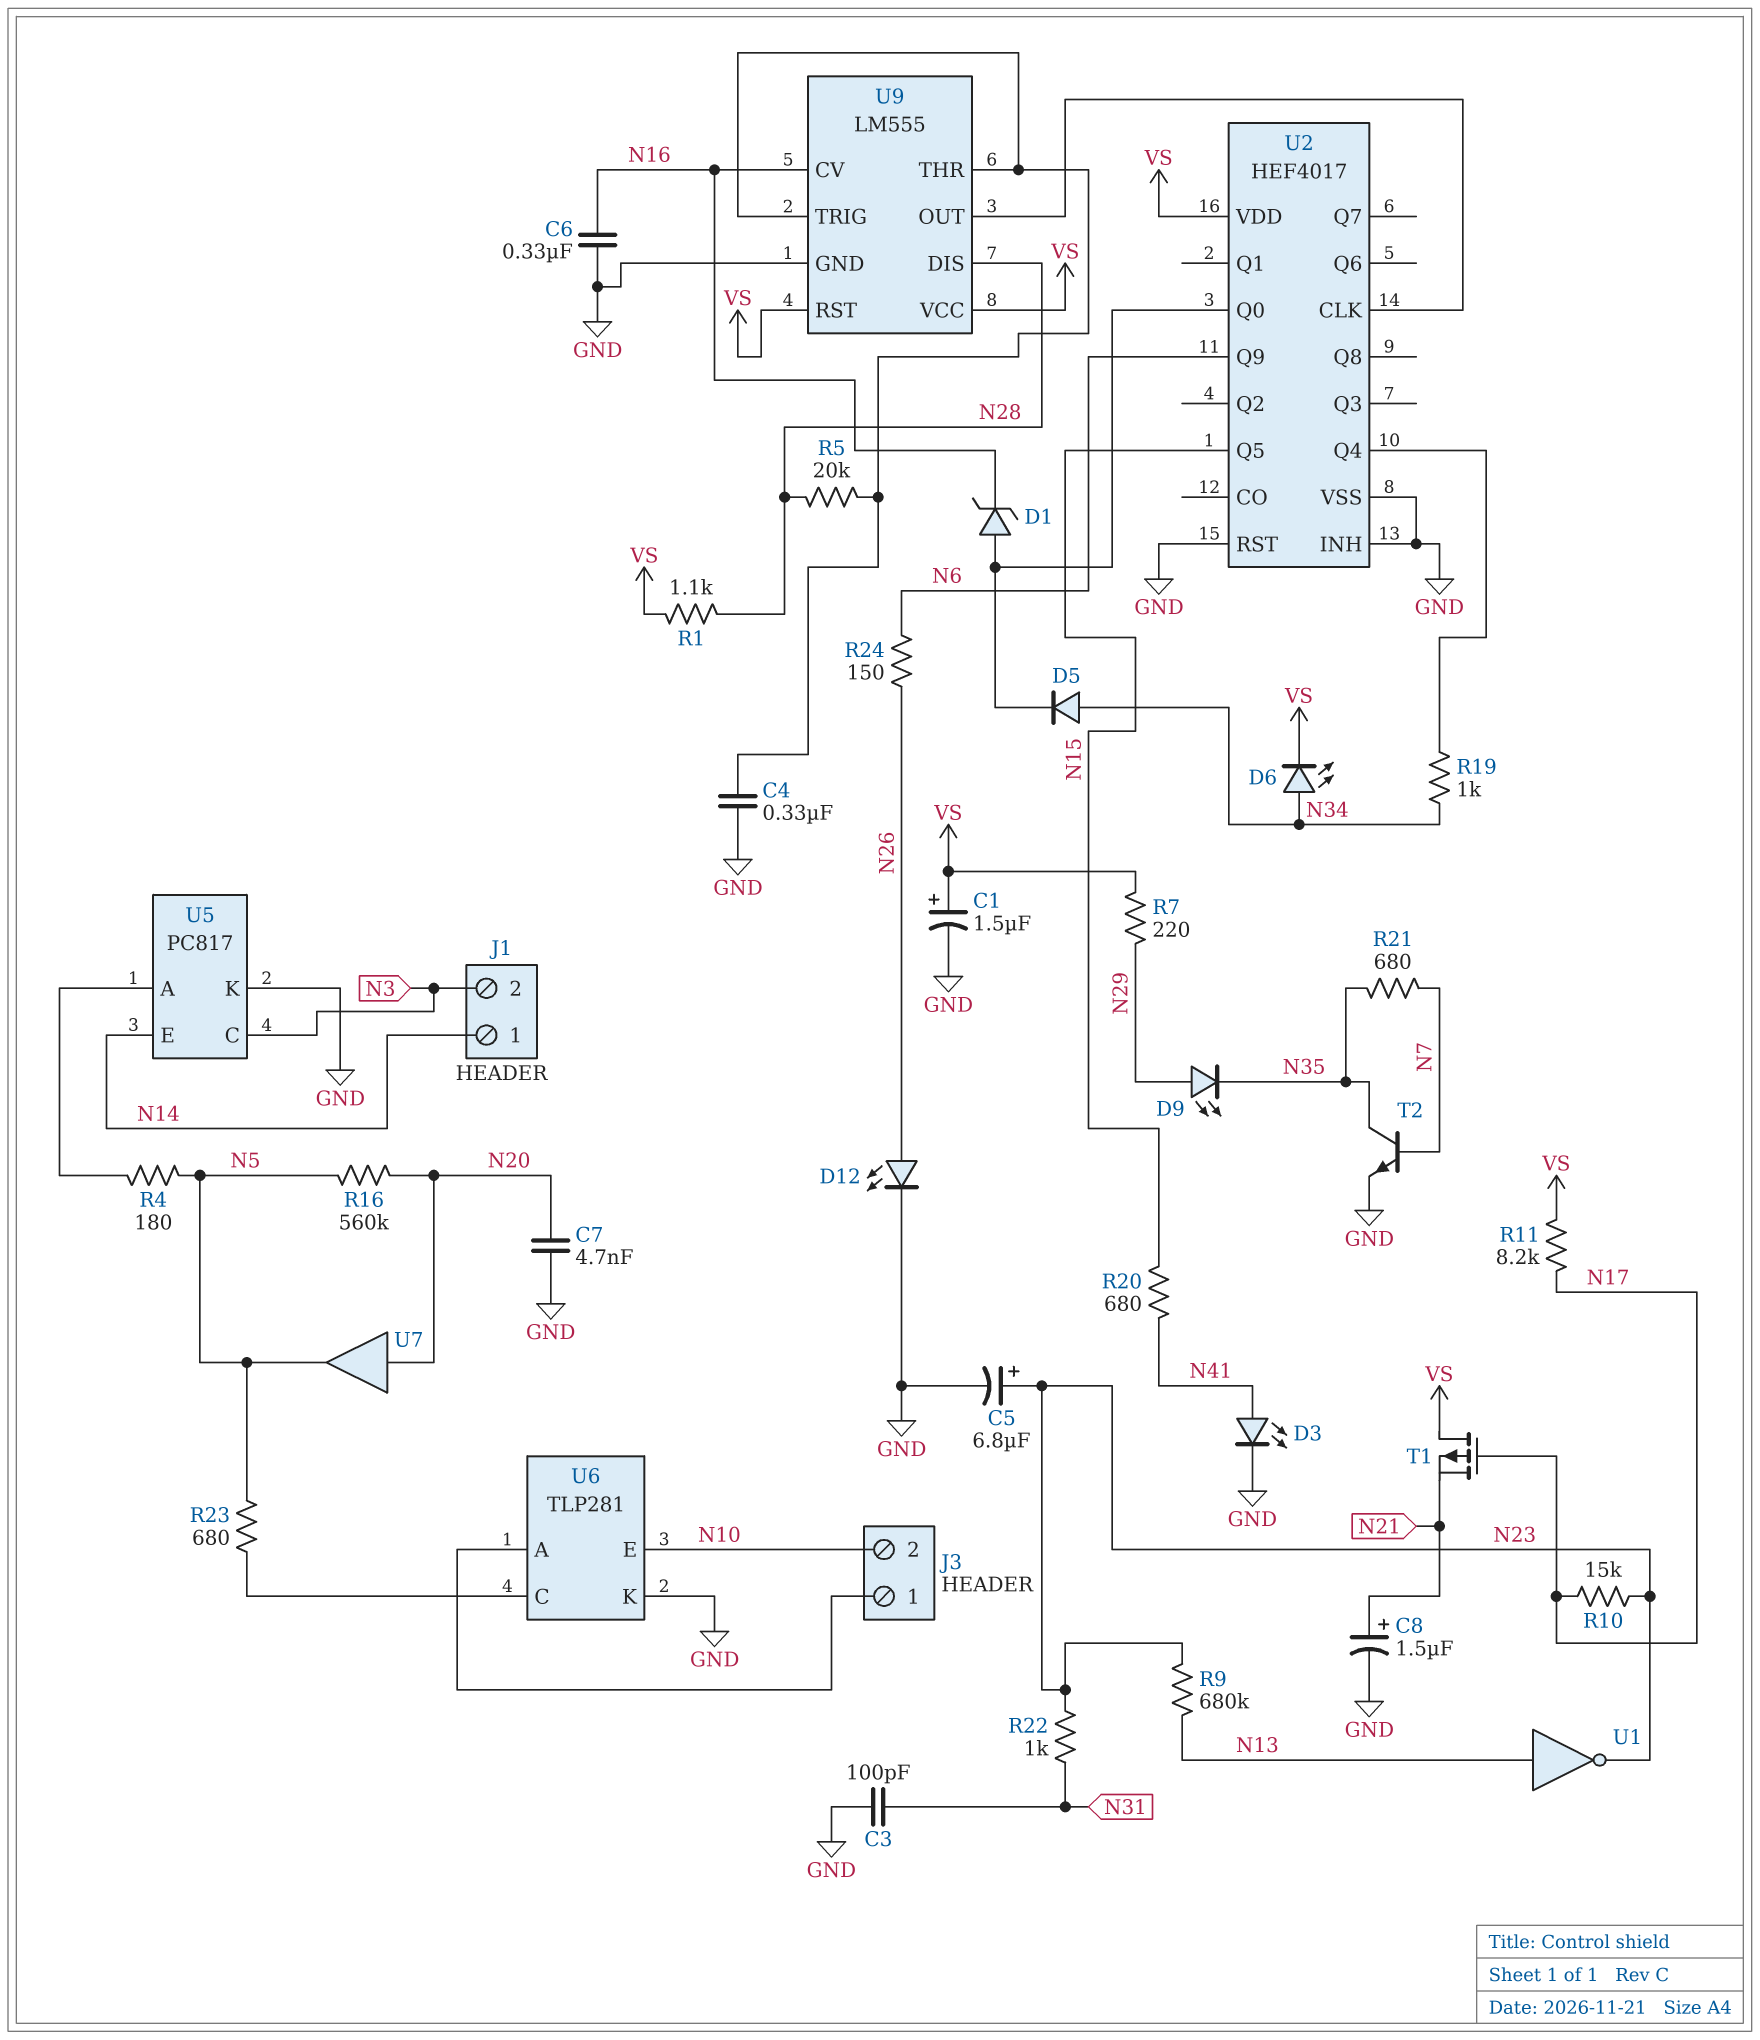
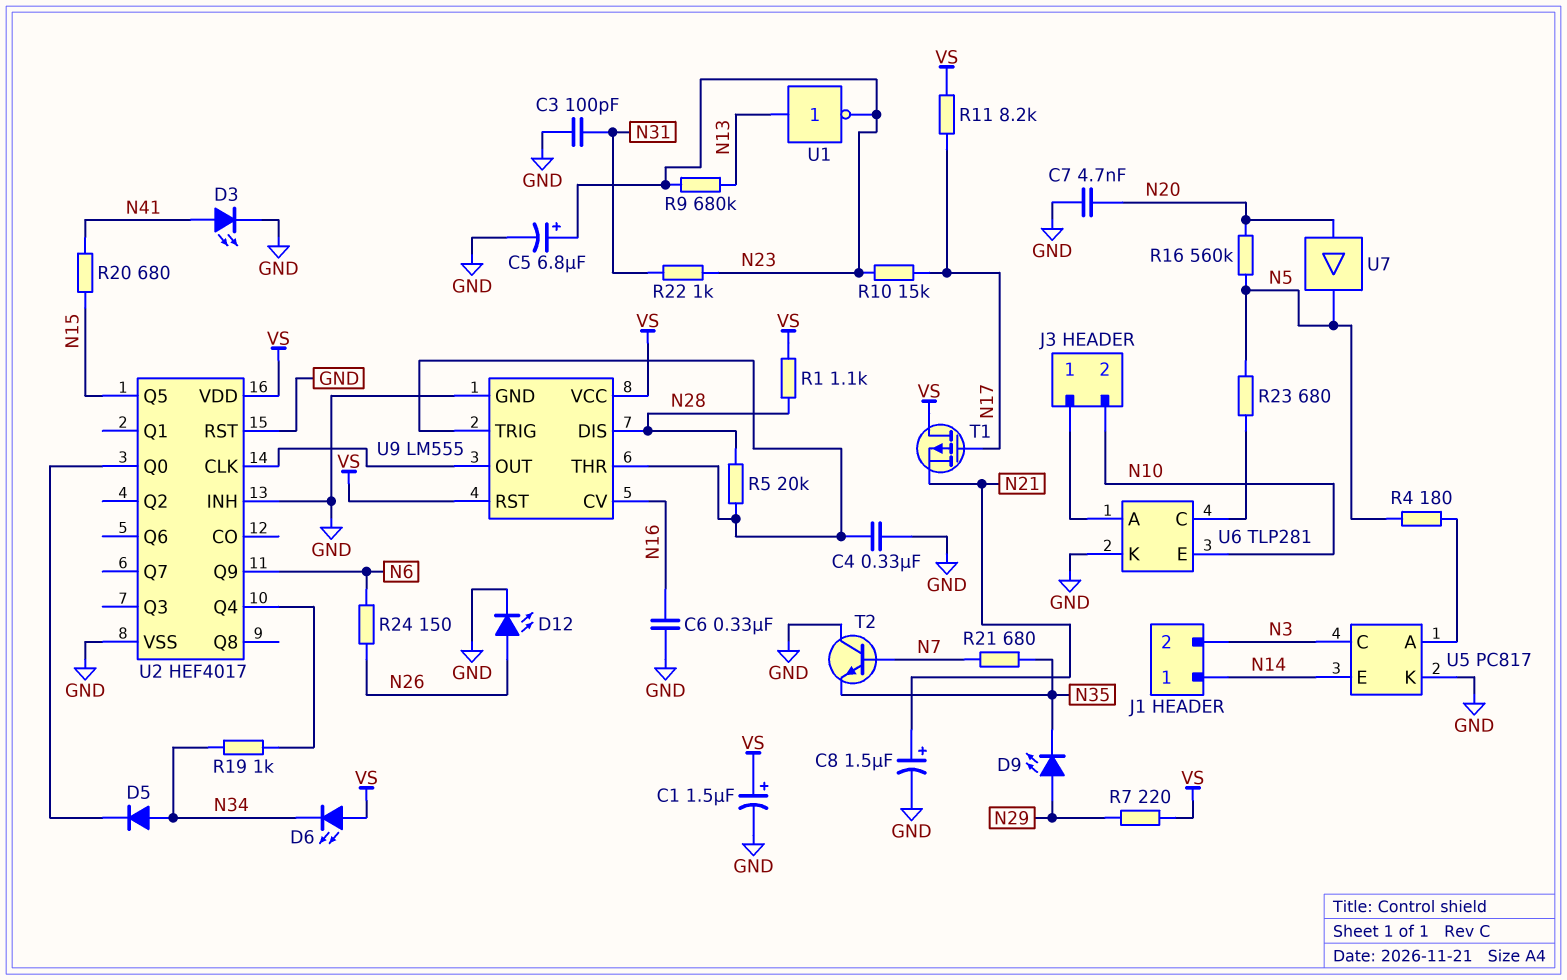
D1: zener (A U2/Q0, K N16) -> none
D6: LED (A N34, K VS) -> LED (A VS, K N34)
T2: NPN (B N7, C N35, E GND) -> NPN (B N7, C GND, E N35)

